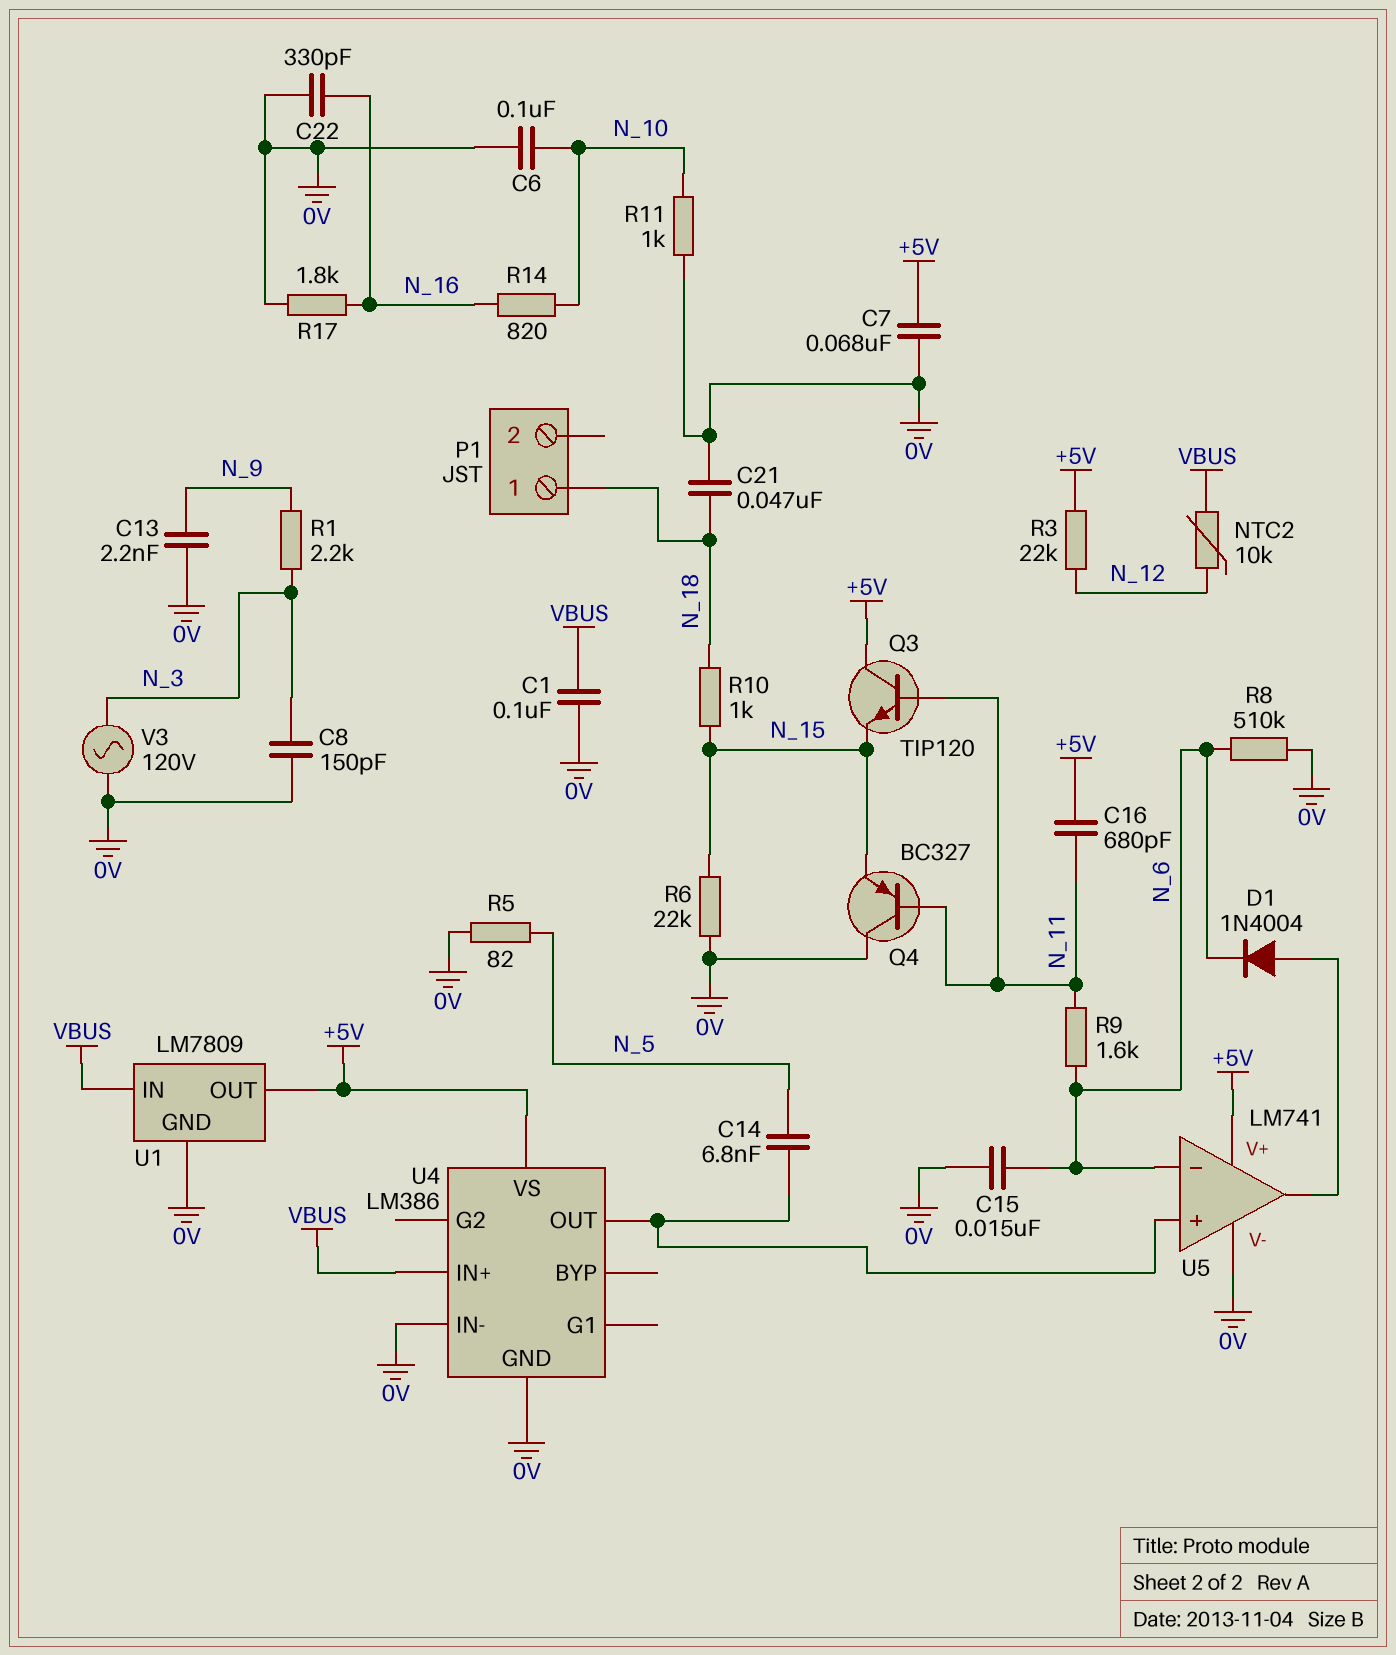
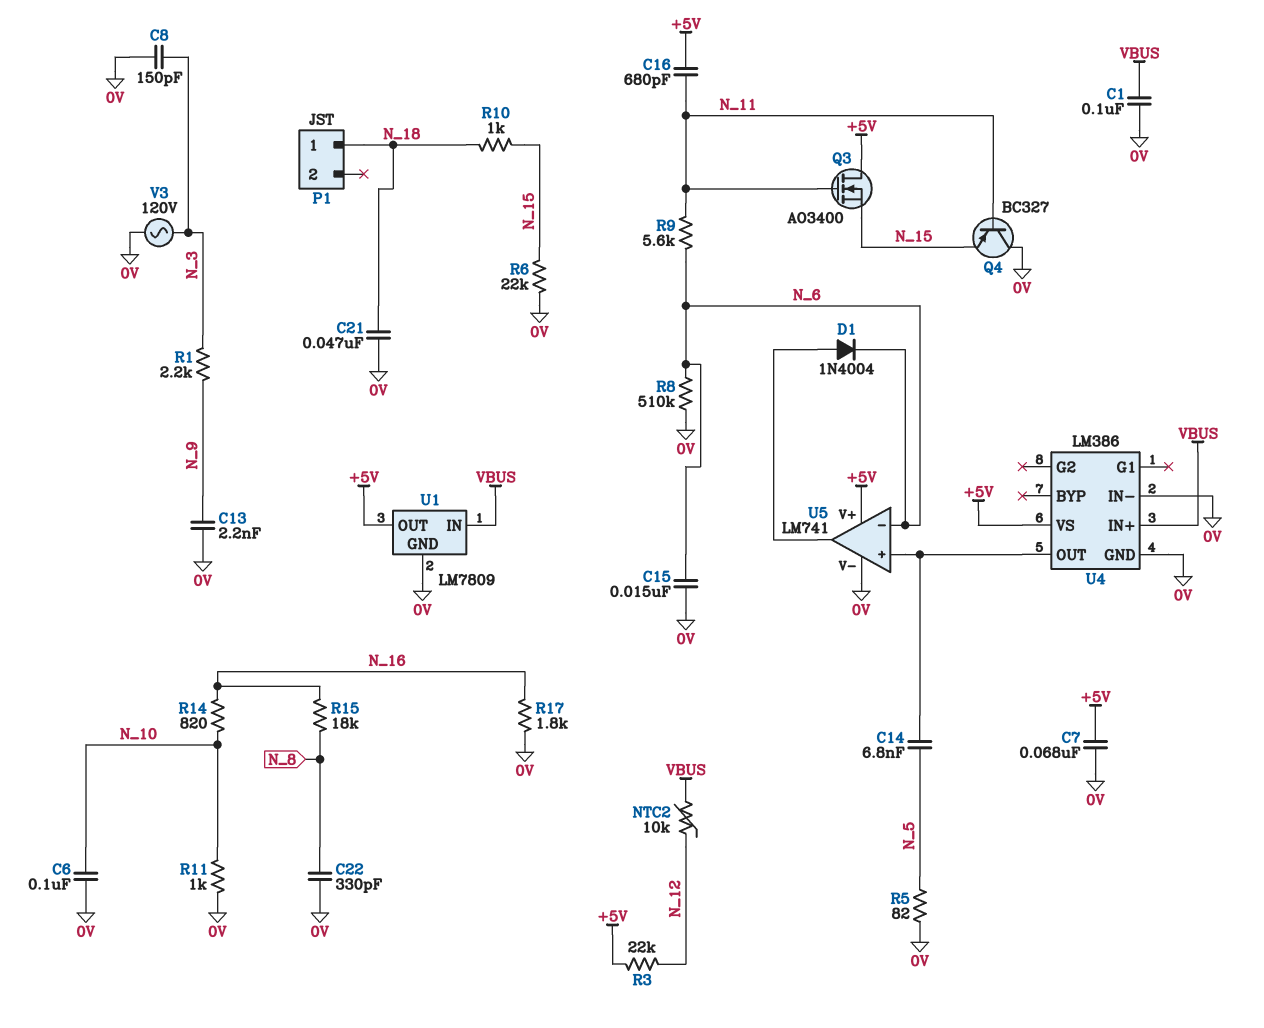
C22: 330pF (0V, N_16) -> 330pF (0V, N_8)
Q3: NPN TIP120 (B N_11, C +5V, E N_15) -> NMOS AO3400 (G N_11, D +5V, S N_15)
R9: 1.6k (N_6, N_11) -> 5.6k (N_6, N_11)
R15: none -> 18k (N_8, N_16)

